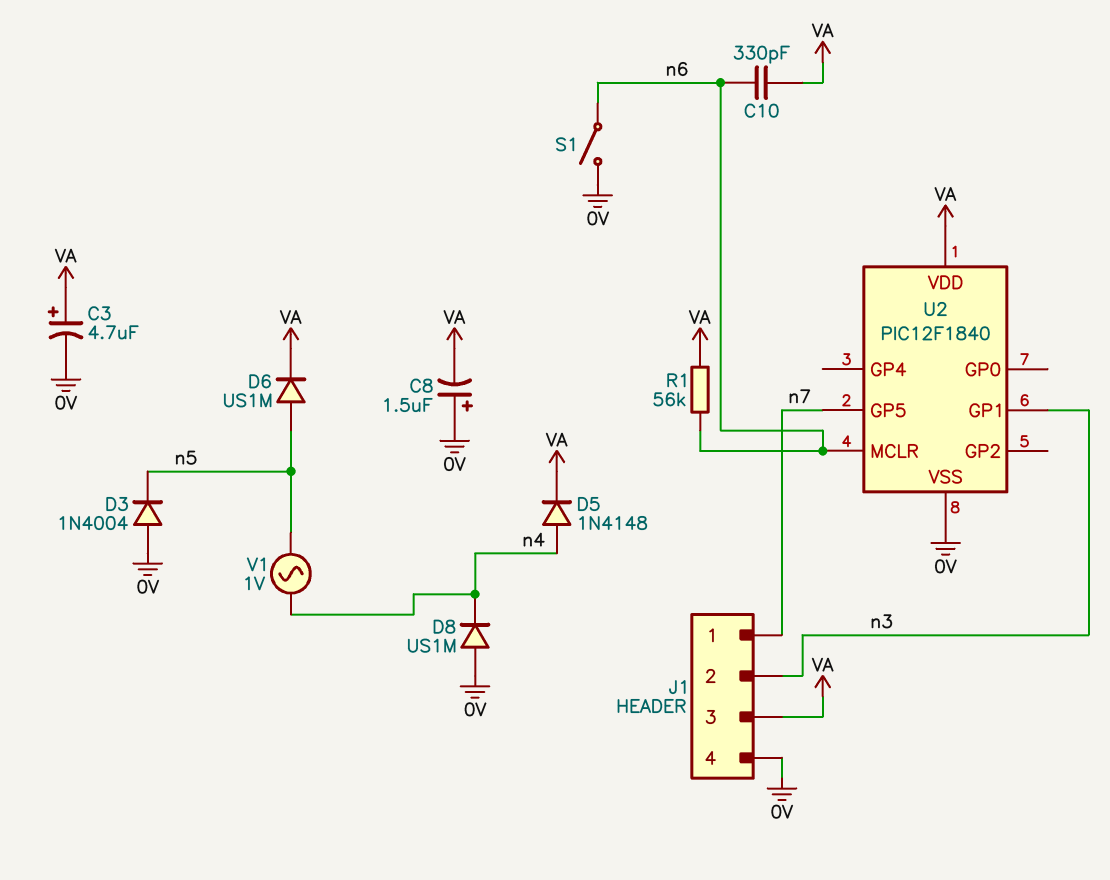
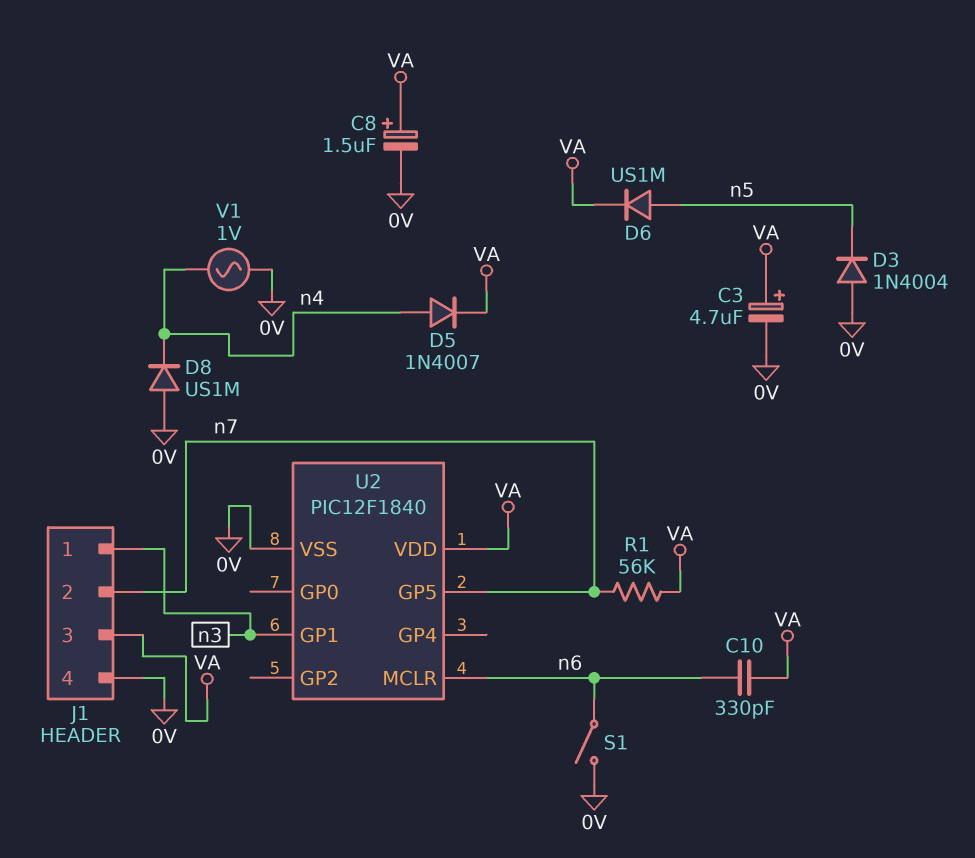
C8: 1.5uF (plus 0V, minus VA) -> 1.5uF (plus VA, minus 0V)
D5: diode 1N4148 (A n4, K VA) -> diode 1N4007 (A n4, K VA)
J1 pin 1: n7 -> n3
J1 pin 2: n3 -> n7
R1: 56k (VA, n6) -> 56k (VA, n7)
V1: AC 1V (n4, n5) -> AC 1V (0V, n4)

